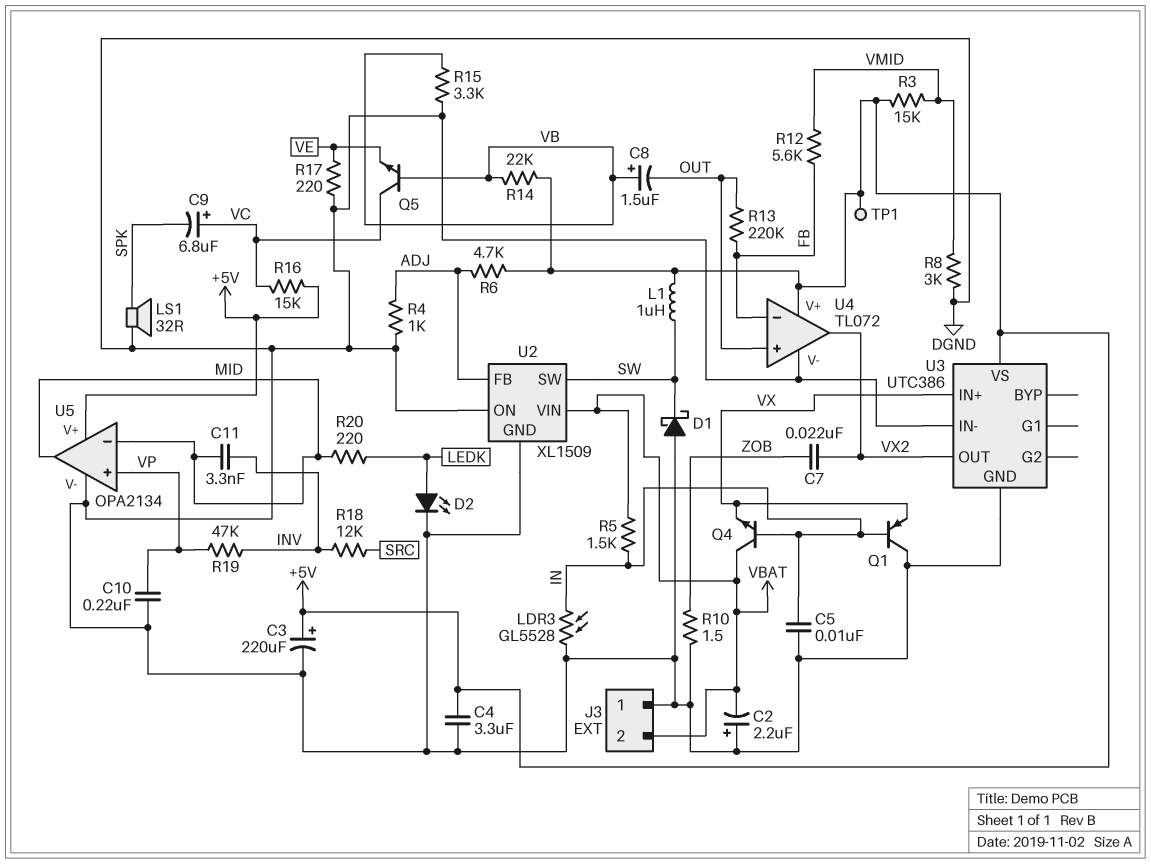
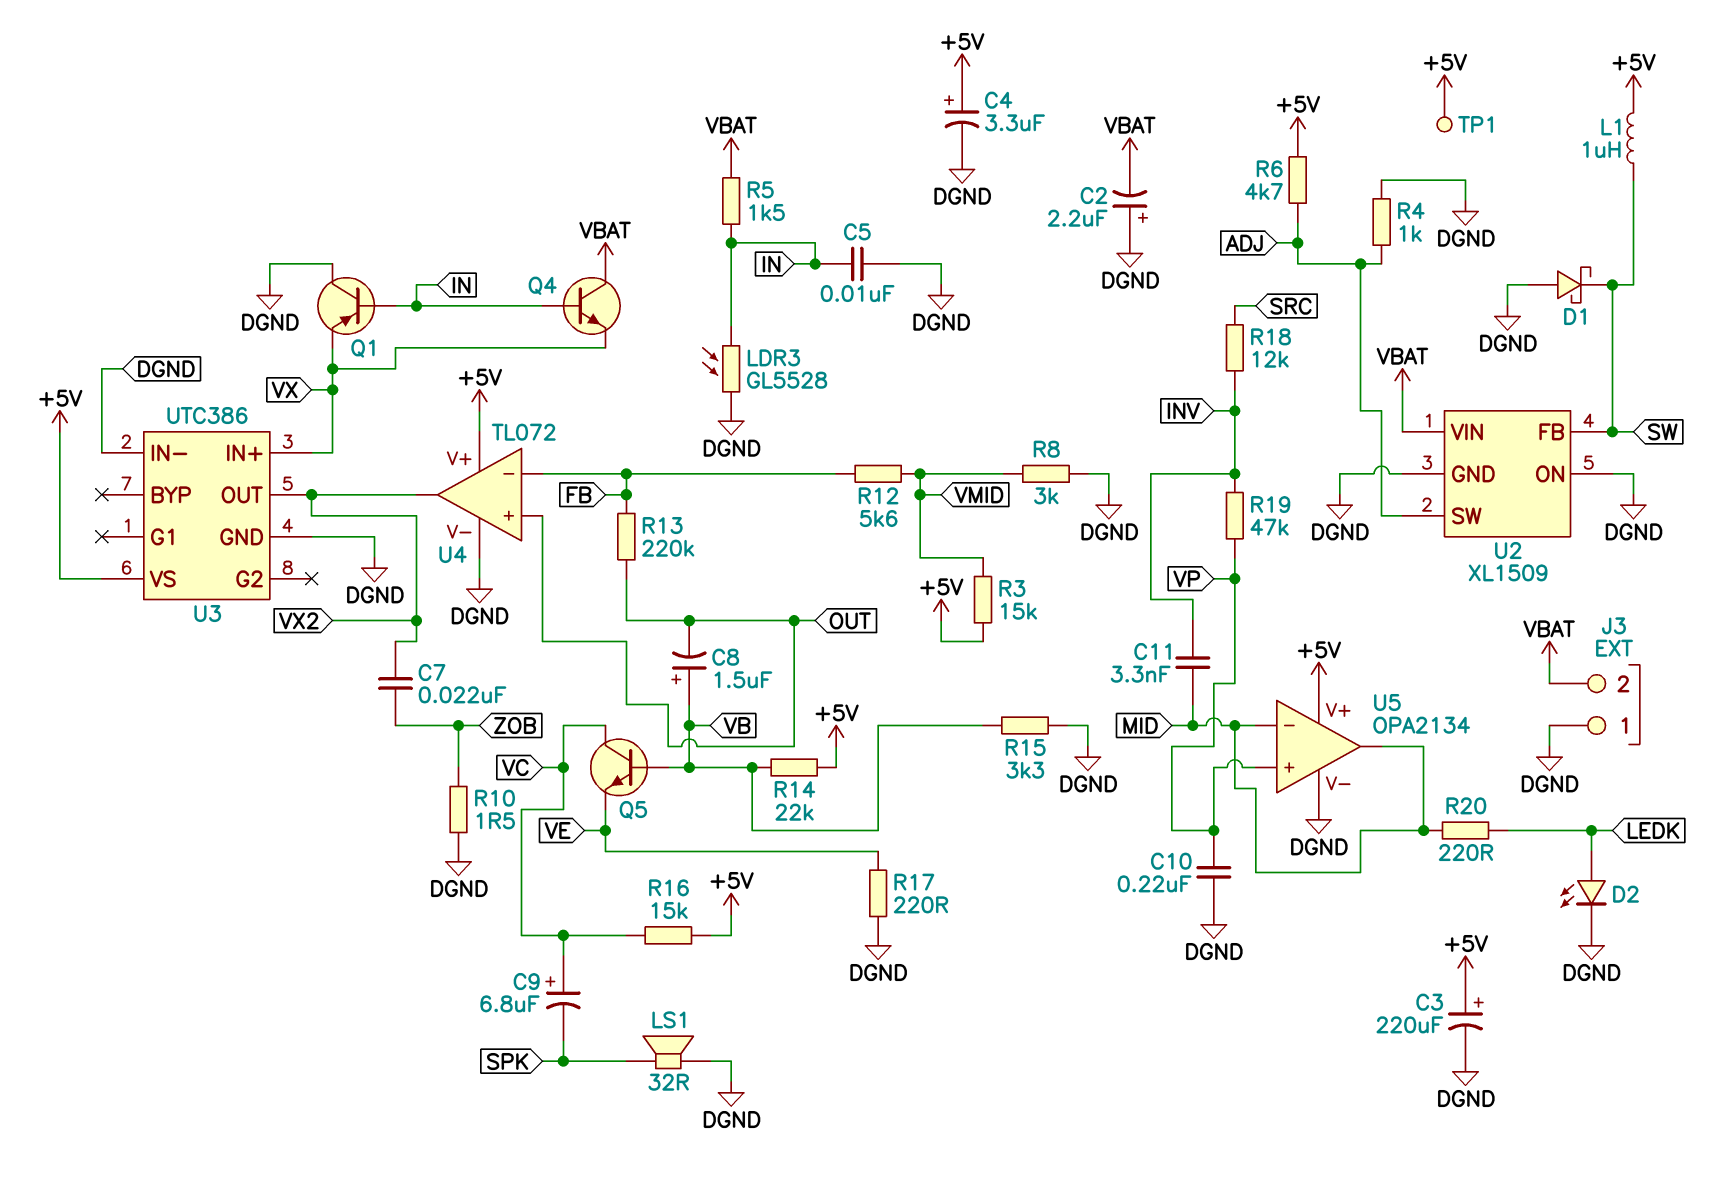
C4: 3.3uF (+5V, DGND) -> 3.3uF (plus +5V, minus DGND)
U2 pin FB: ADJ -> SW
U2 pin SW: SW -> ADJ

